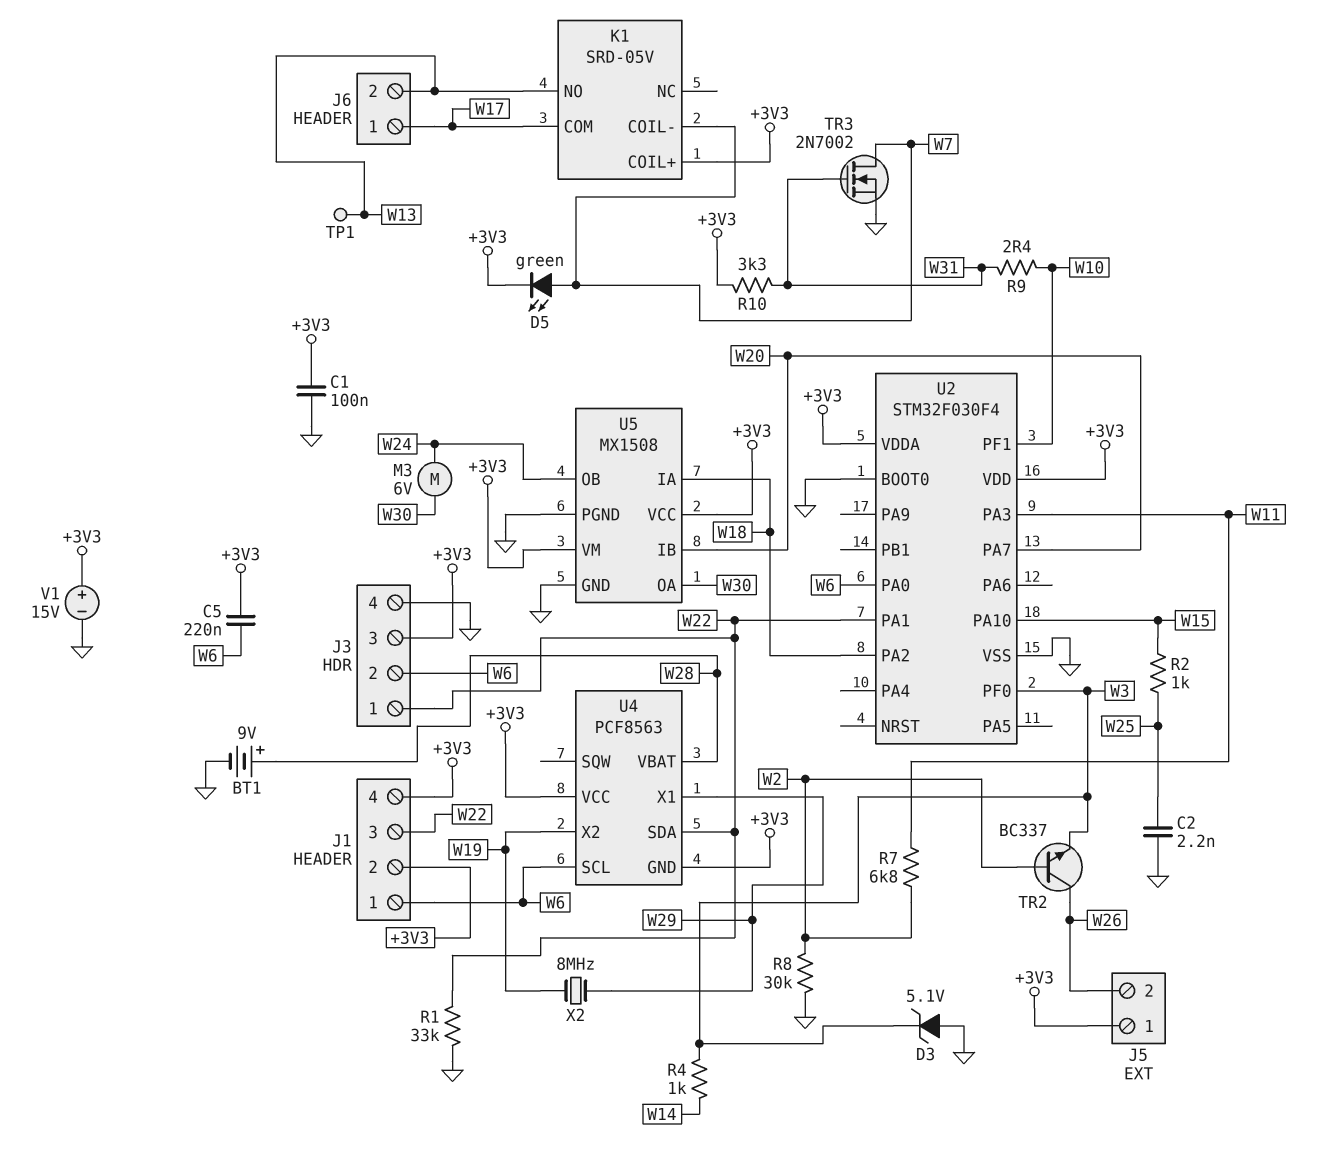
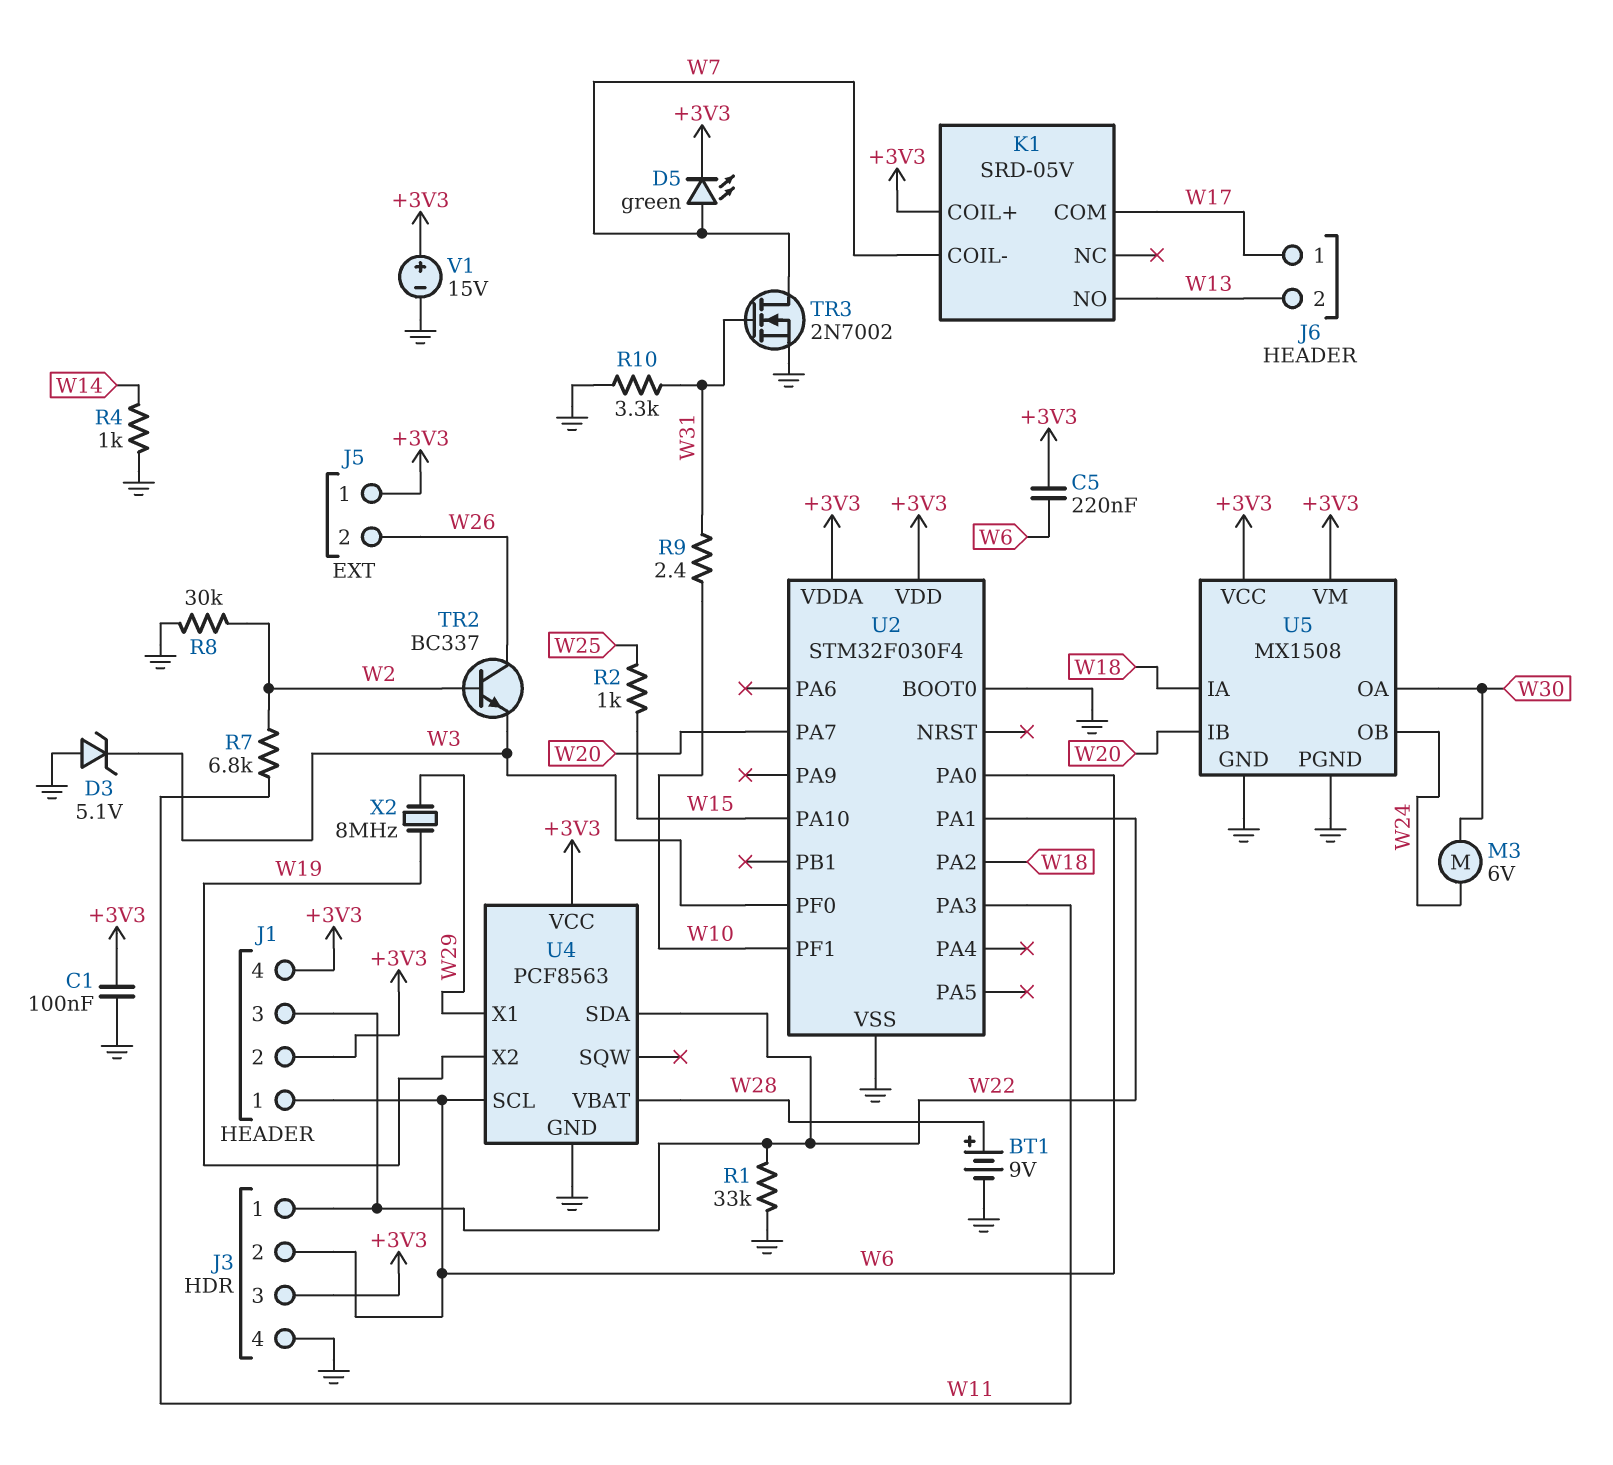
C2: 2.2nF (GND, W25) -> none
R4: 1k (W3, W14) -> 1k (GND, W14)
R10: 3.3k (+3V3, W31) -> 3.3k (GND, W31)
TP1: test point (W13) -> none
U4 pin GND: +3V3 -> GND

